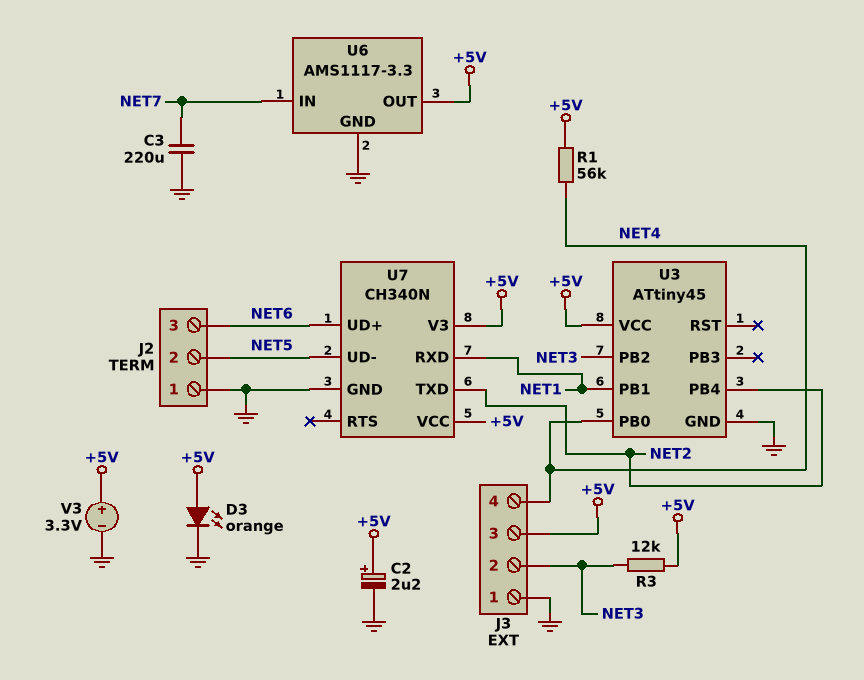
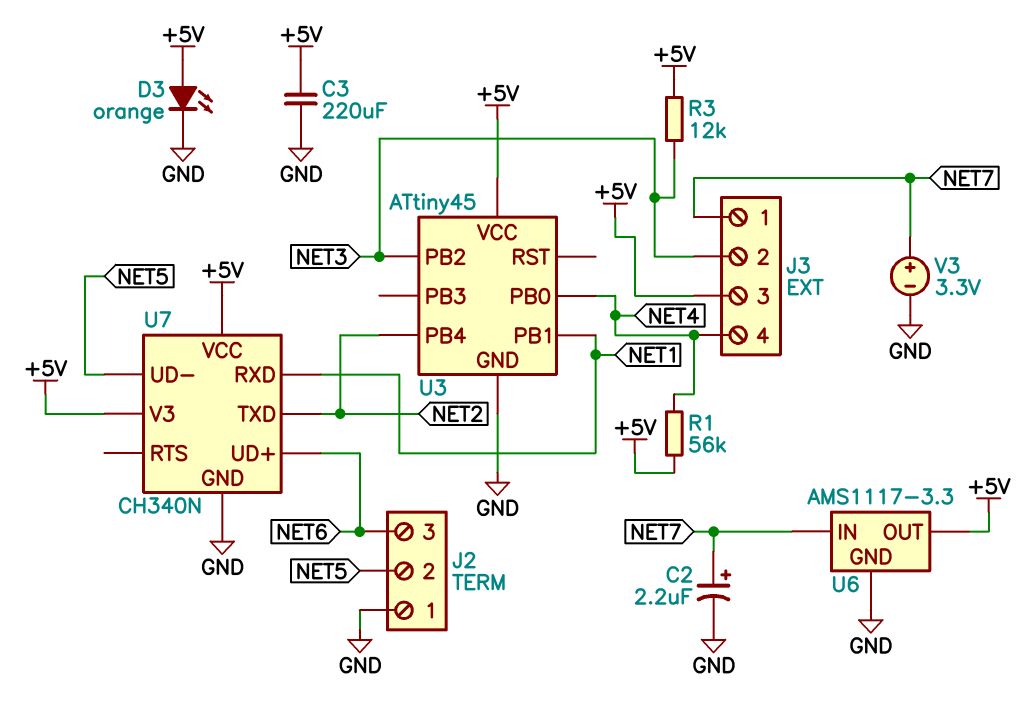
C2: 2.2uF (plus +5V, minus GND) -> 2.2uF (plus NET7, minus GND)
C3: 220uF (GND, NET7) -> 220uF (+5V, GND)
J3 pin 1: GND -> NET7
V3: 3.3V (plus +5V, minus GND) -> 3.3V (plus NET7, minus GND)

